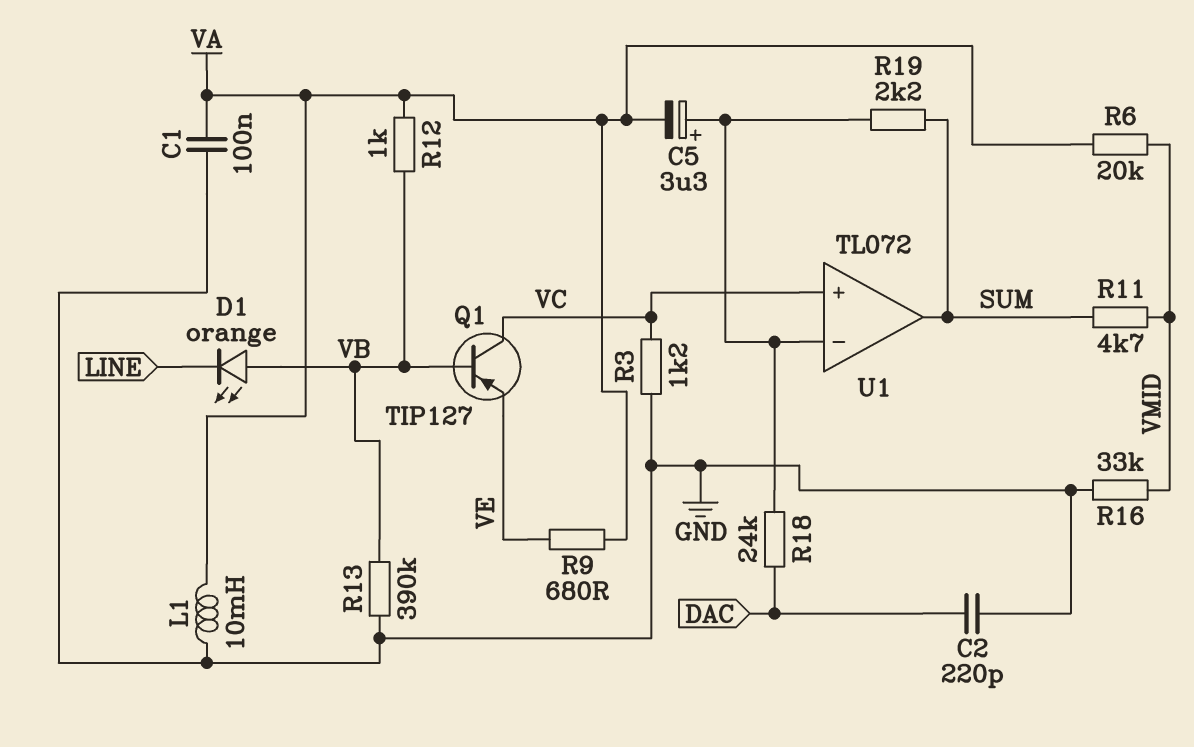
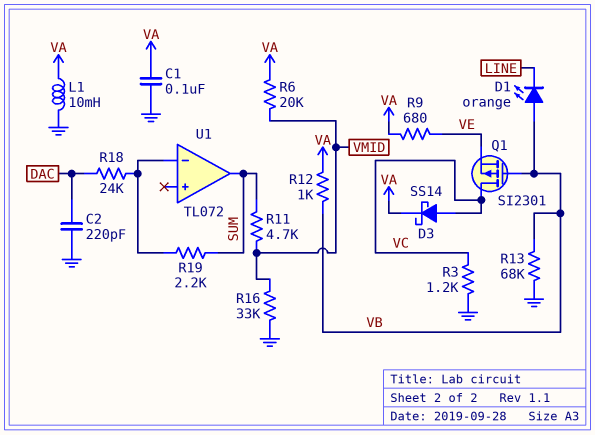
C5: 3.3uF (plus U1/in-, minus VA) -> none
D3: none -> schottky SS14 (A VC, K VA)
Q1: PNP TIP127 (B VB, C VC, E VE) -> PMOS SI2301 (G VB, D VC, S VE)
R13: 390k (GND, VB) -> 68k (GND, VB)
U1 pin in+: VC -> none

